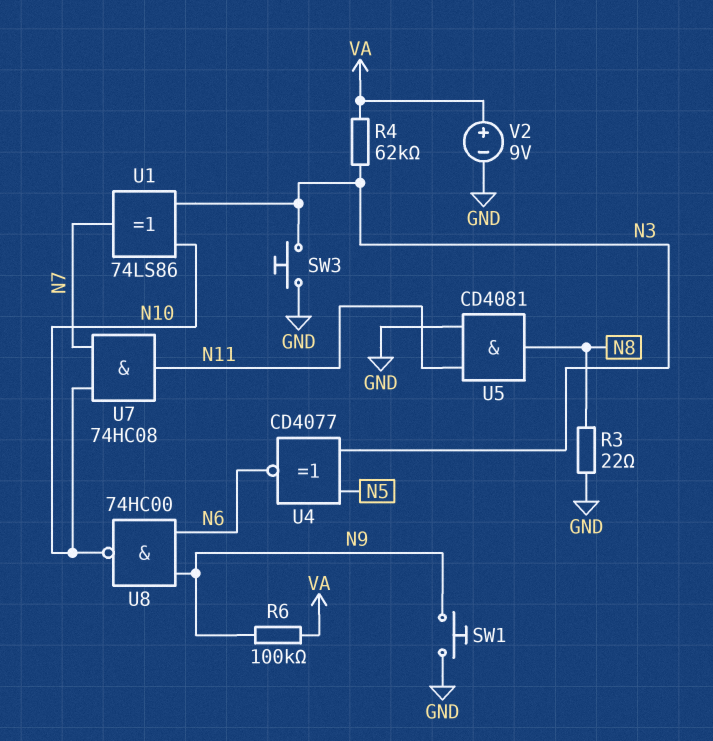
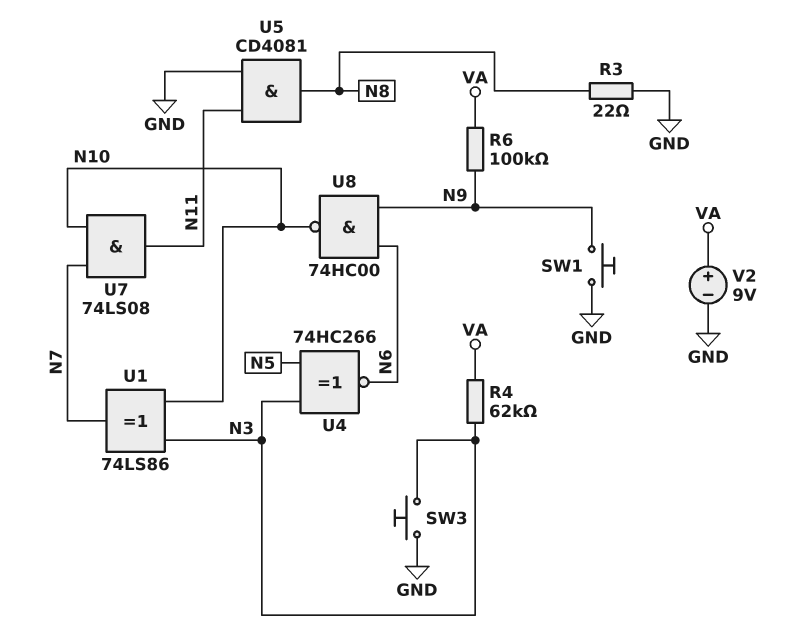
U4: XNOR CD4077 (in N3, in N5, out N6) -> XNOR 74HC266 (in N3, in N5, out N6)
U7: AND 74HC08 (in N7, in N10, out N11) -> AND 74LS08 (in N7, in N10, out N11)

